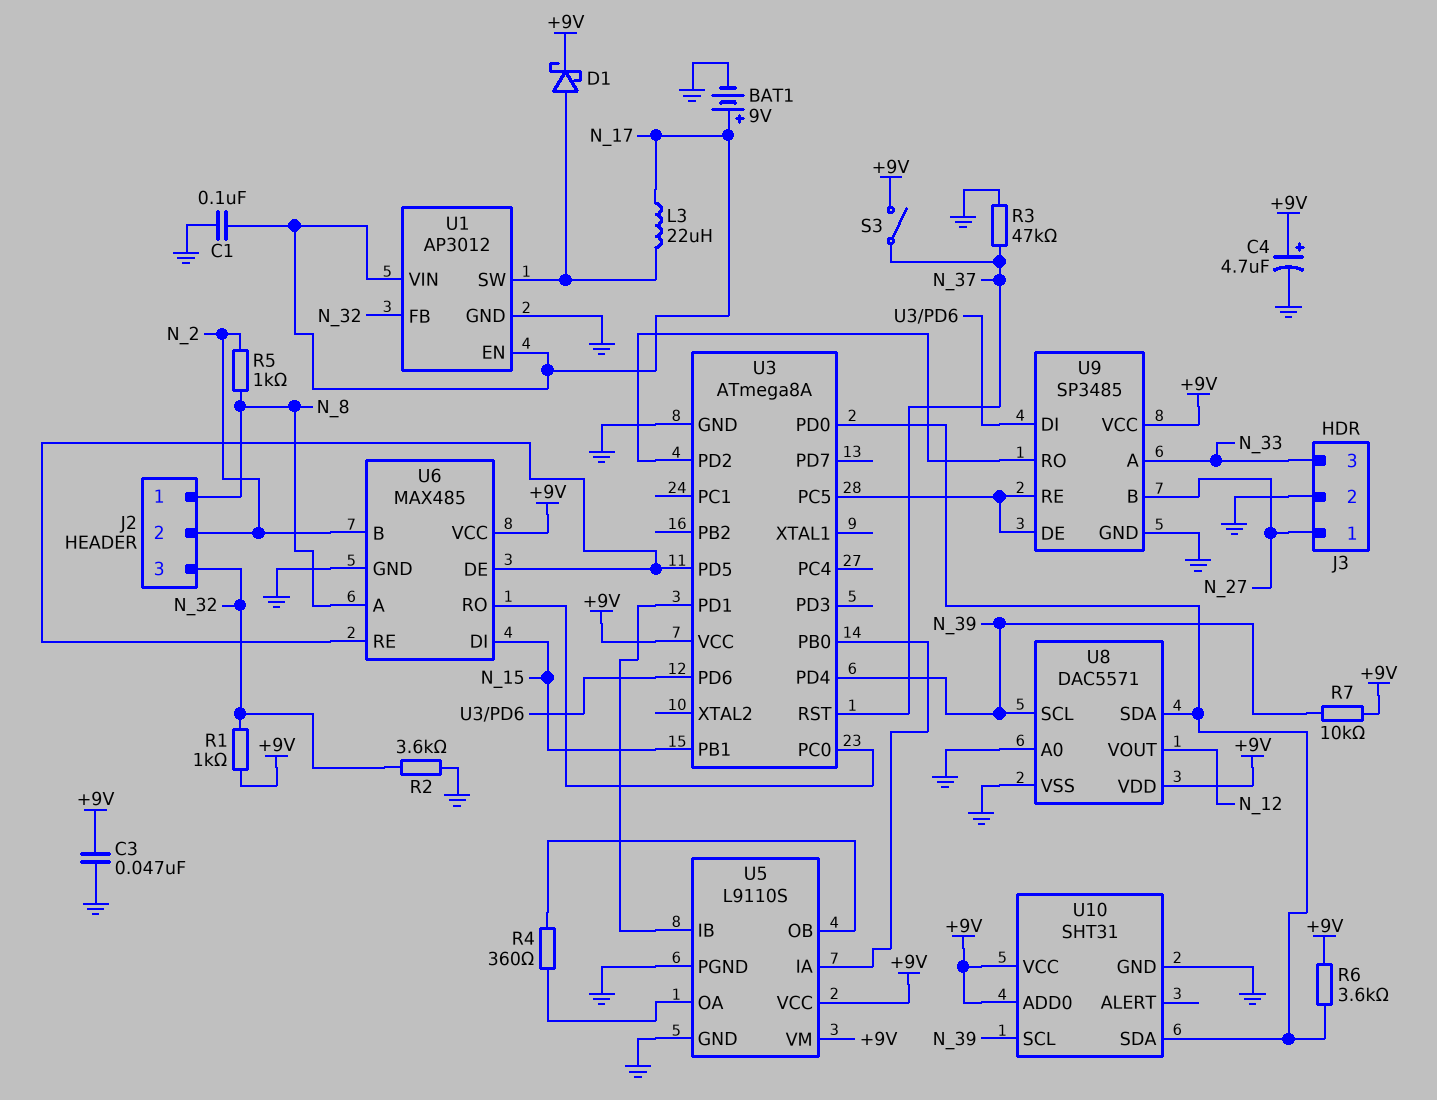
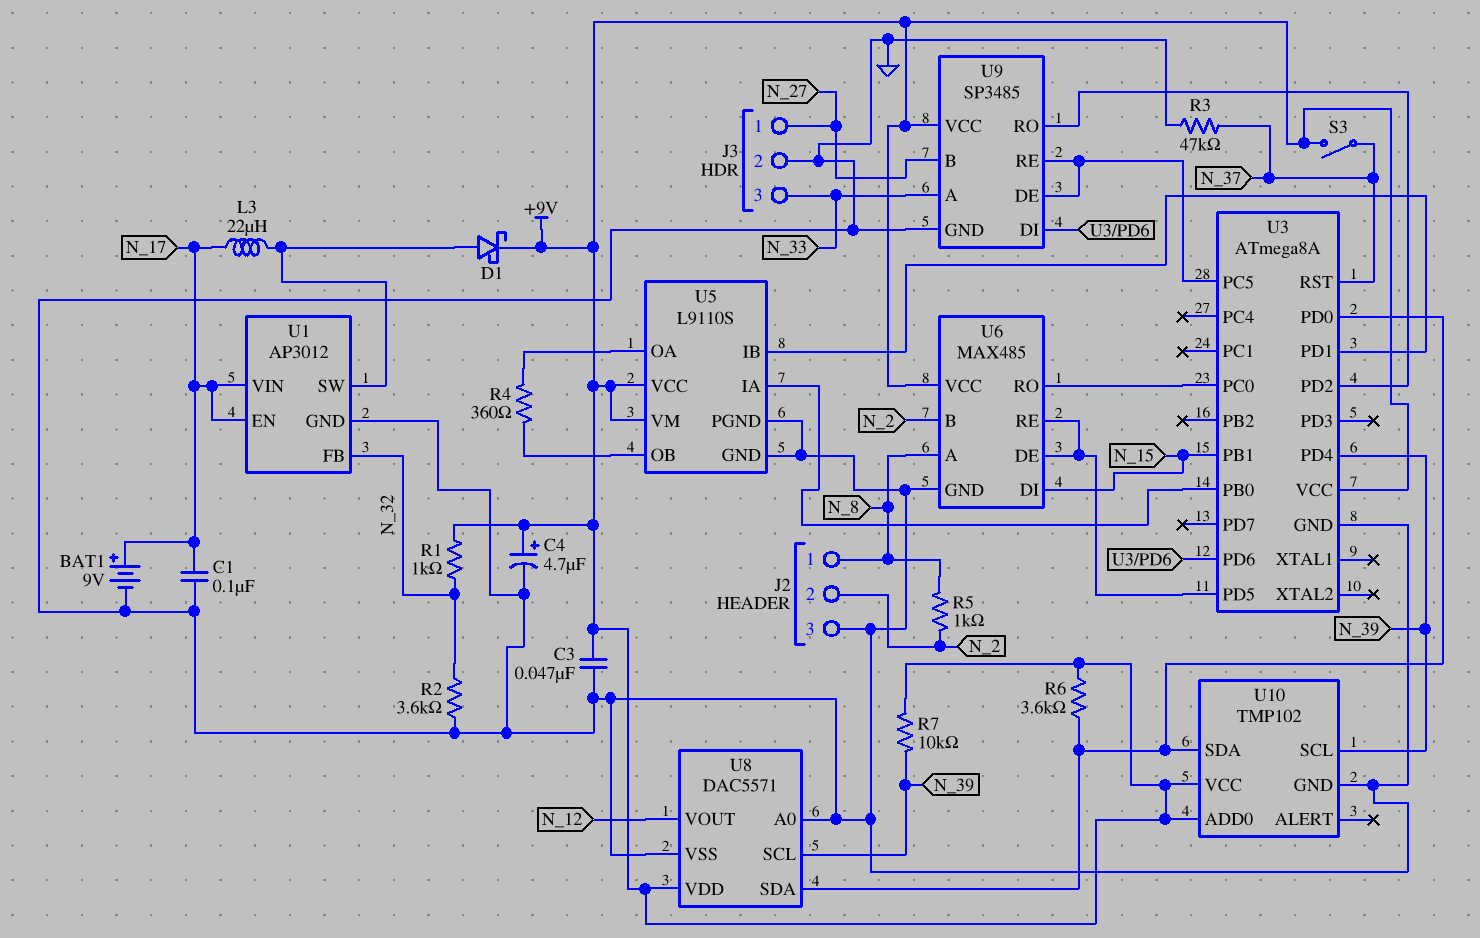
J2 pin 3: N_32 -> GND
U10: SHT31 -> TMP102

